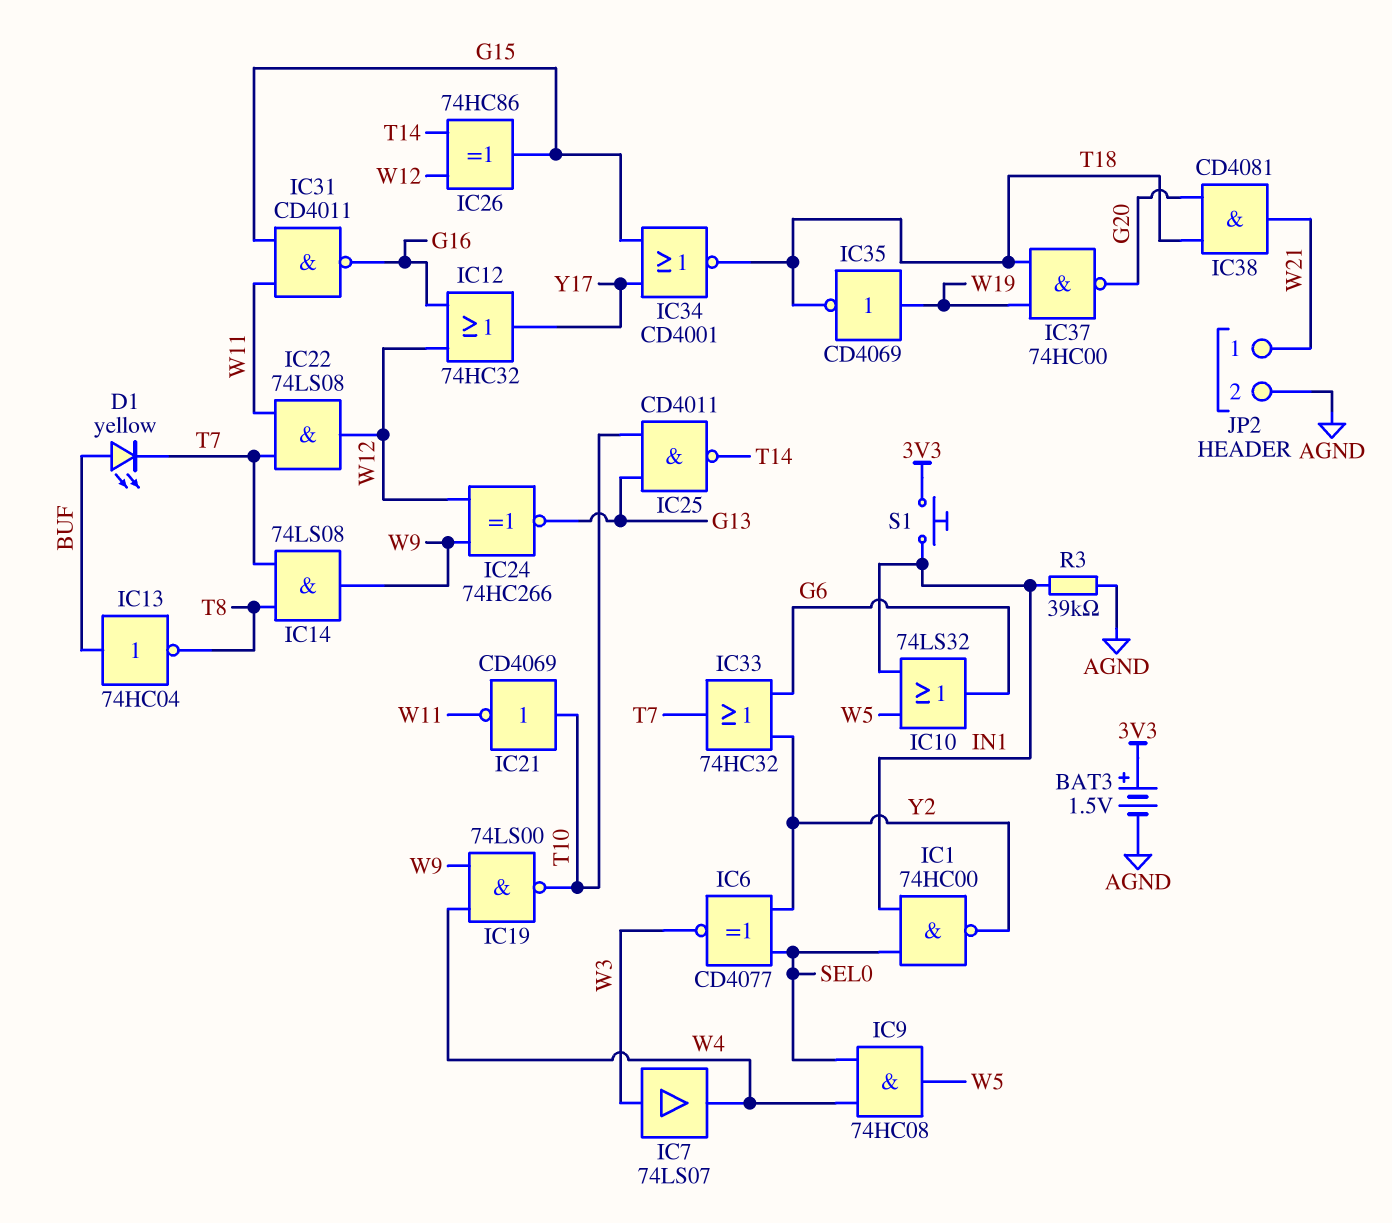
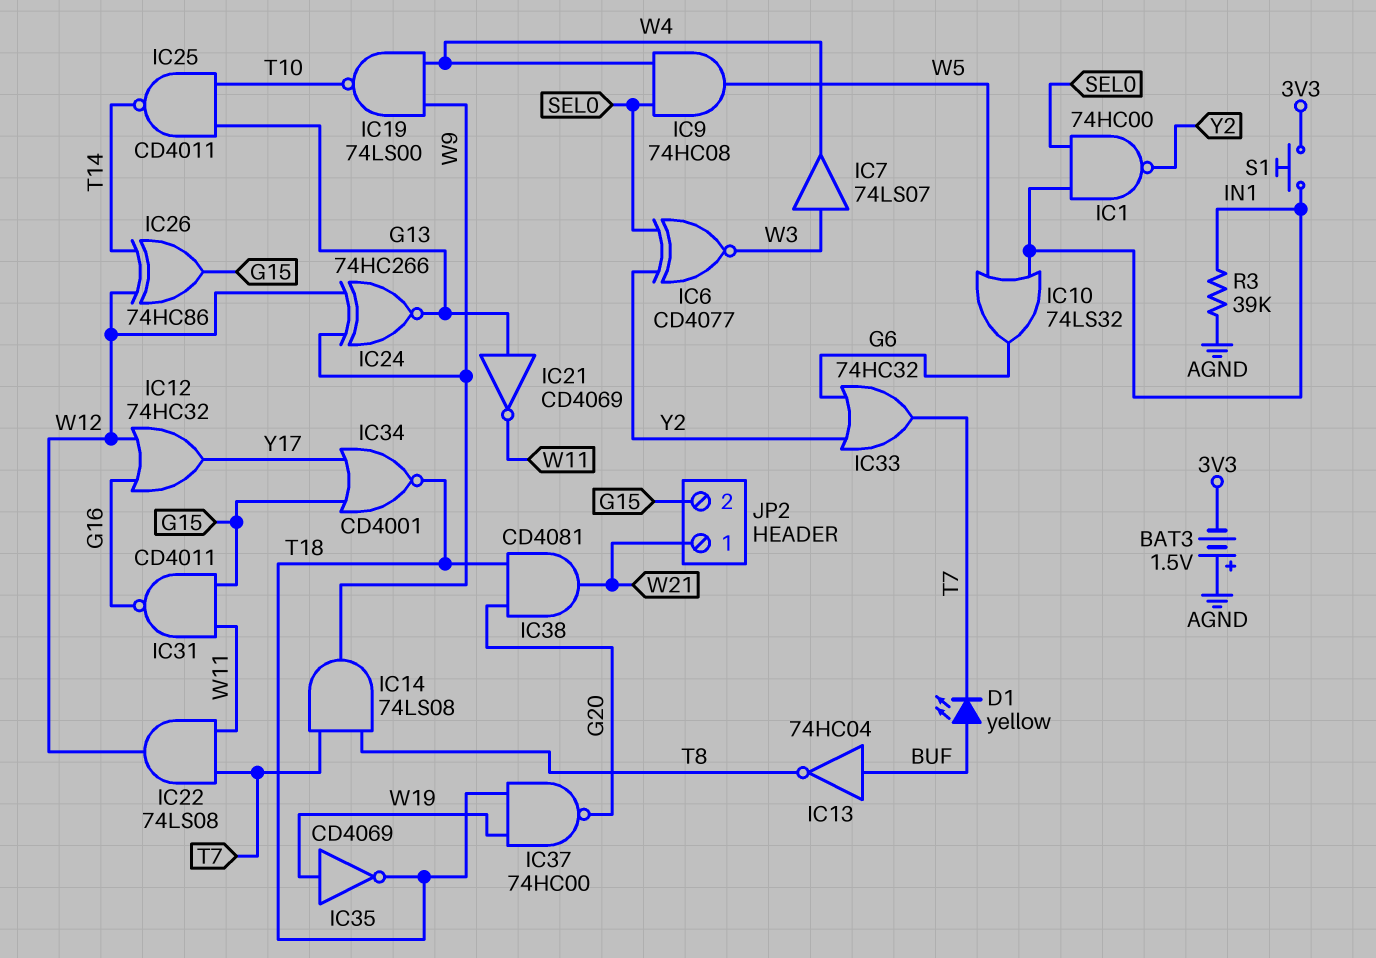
BAT3: 1.5V (plus 3V3, minus AGND) -> 1.5V (plus AGND, minus 3V3)
IC21: NOT CD4069 (in T10, out W11) -> NOT CD4069 (in G13, out W11)
JP2 pin 2: AGND -> G15

